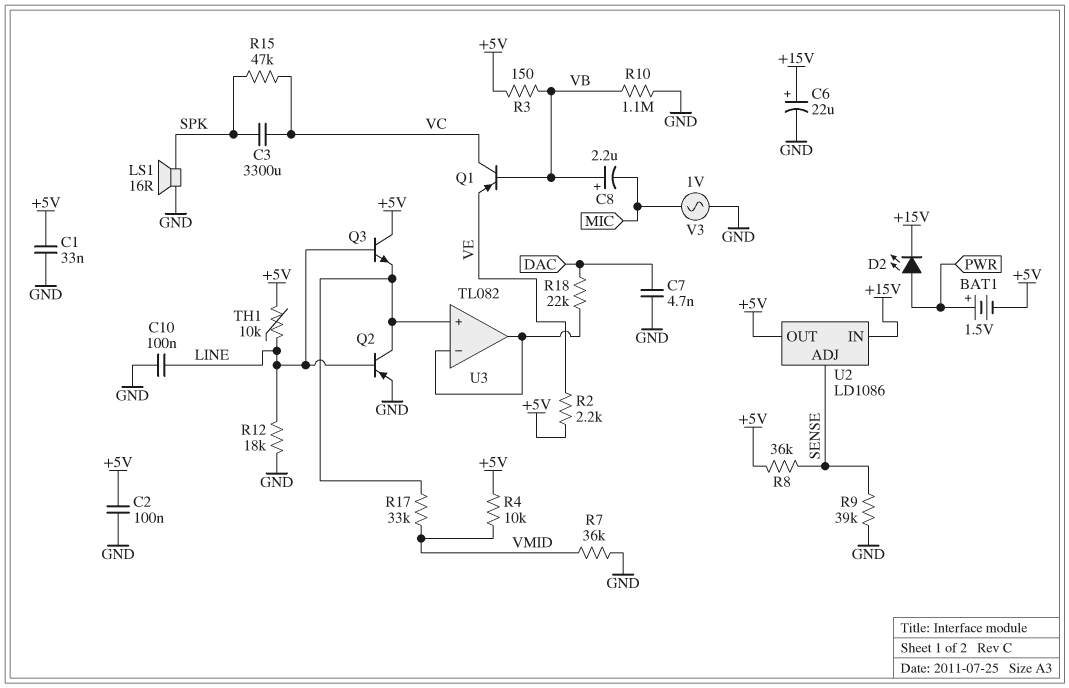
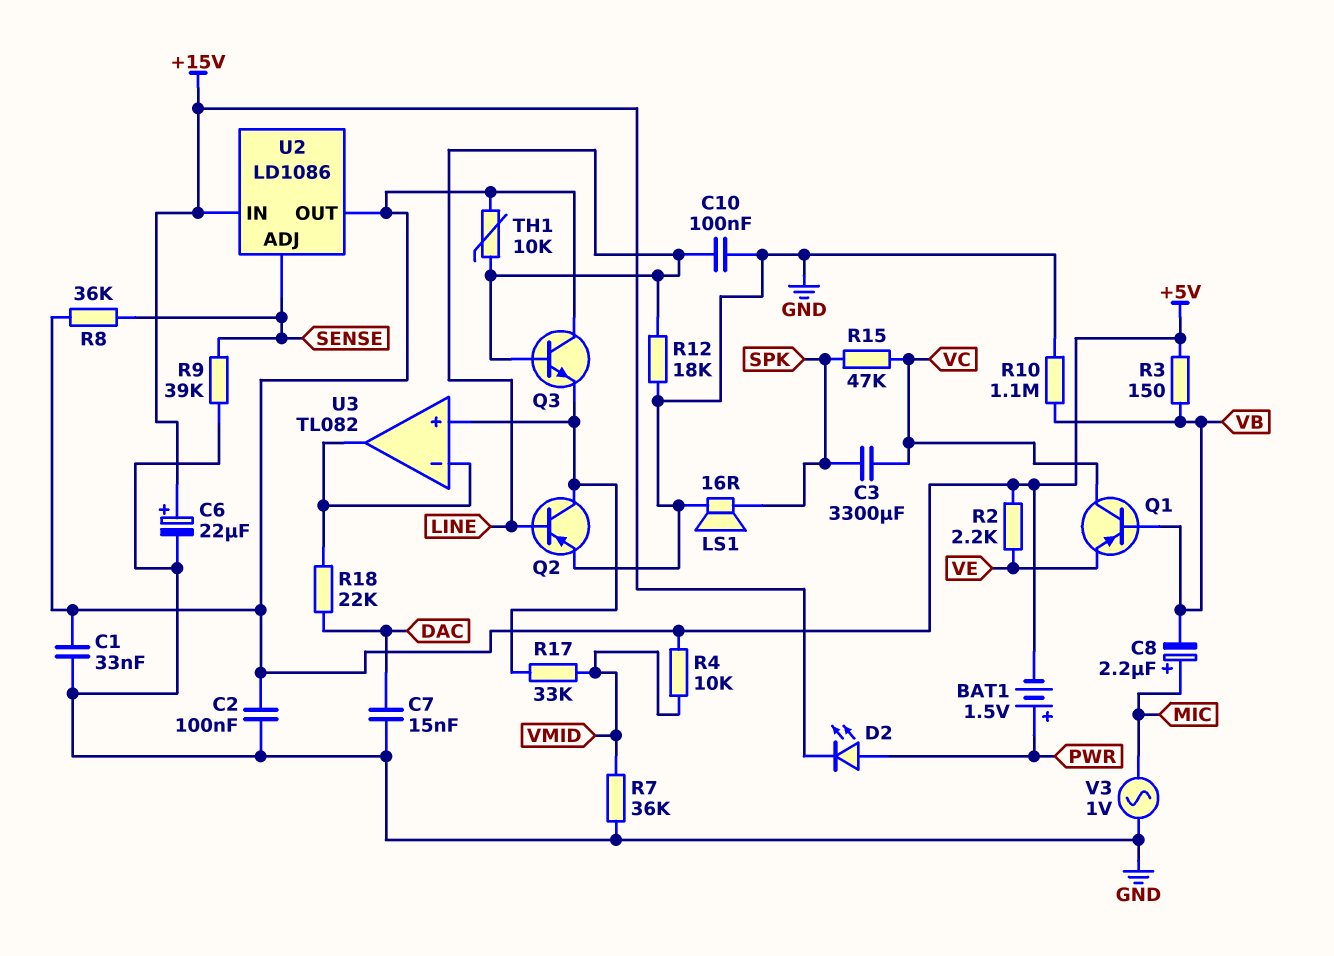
C7: 4.7nF (DAC, GND) -> 15nF (DAC, GND)
C8: 2.2uF (plus VB, minus MIC) -> 2.2uF (plus MIC, minus VB)

